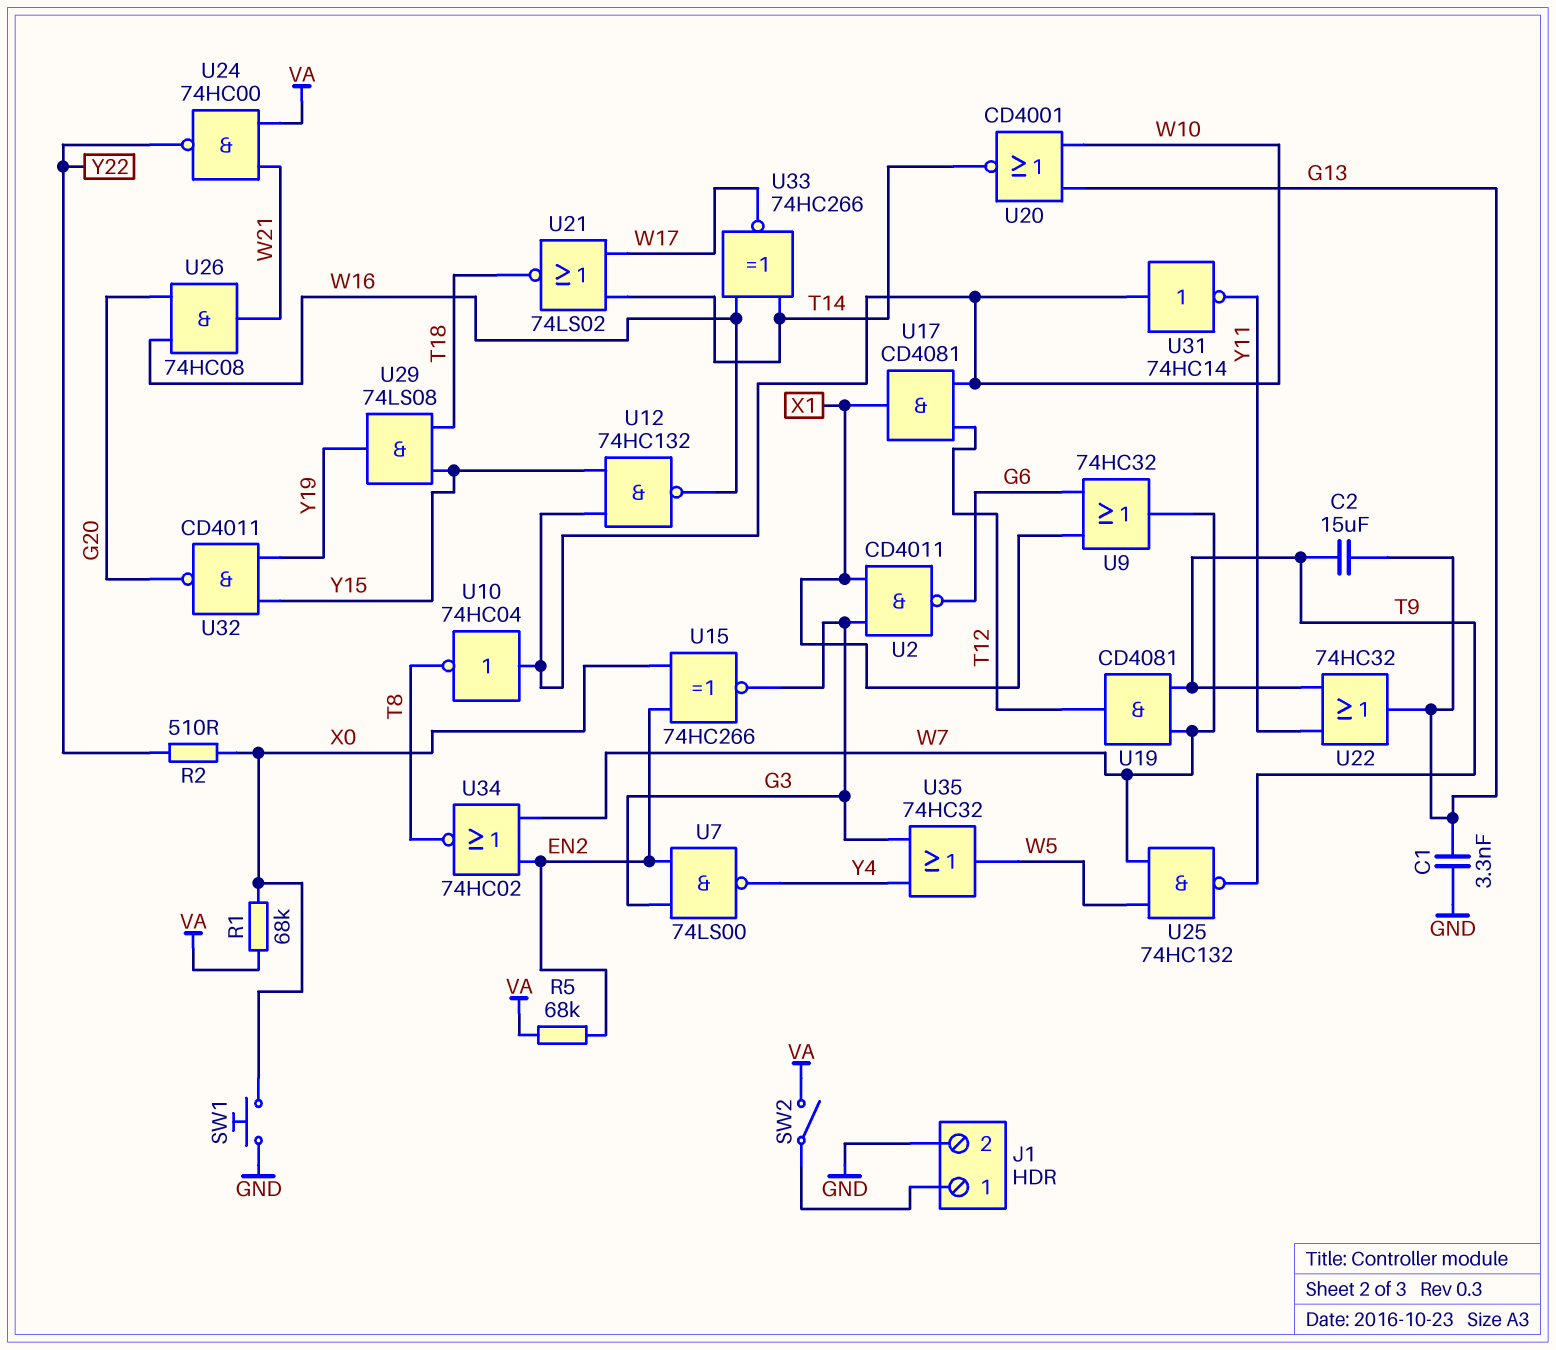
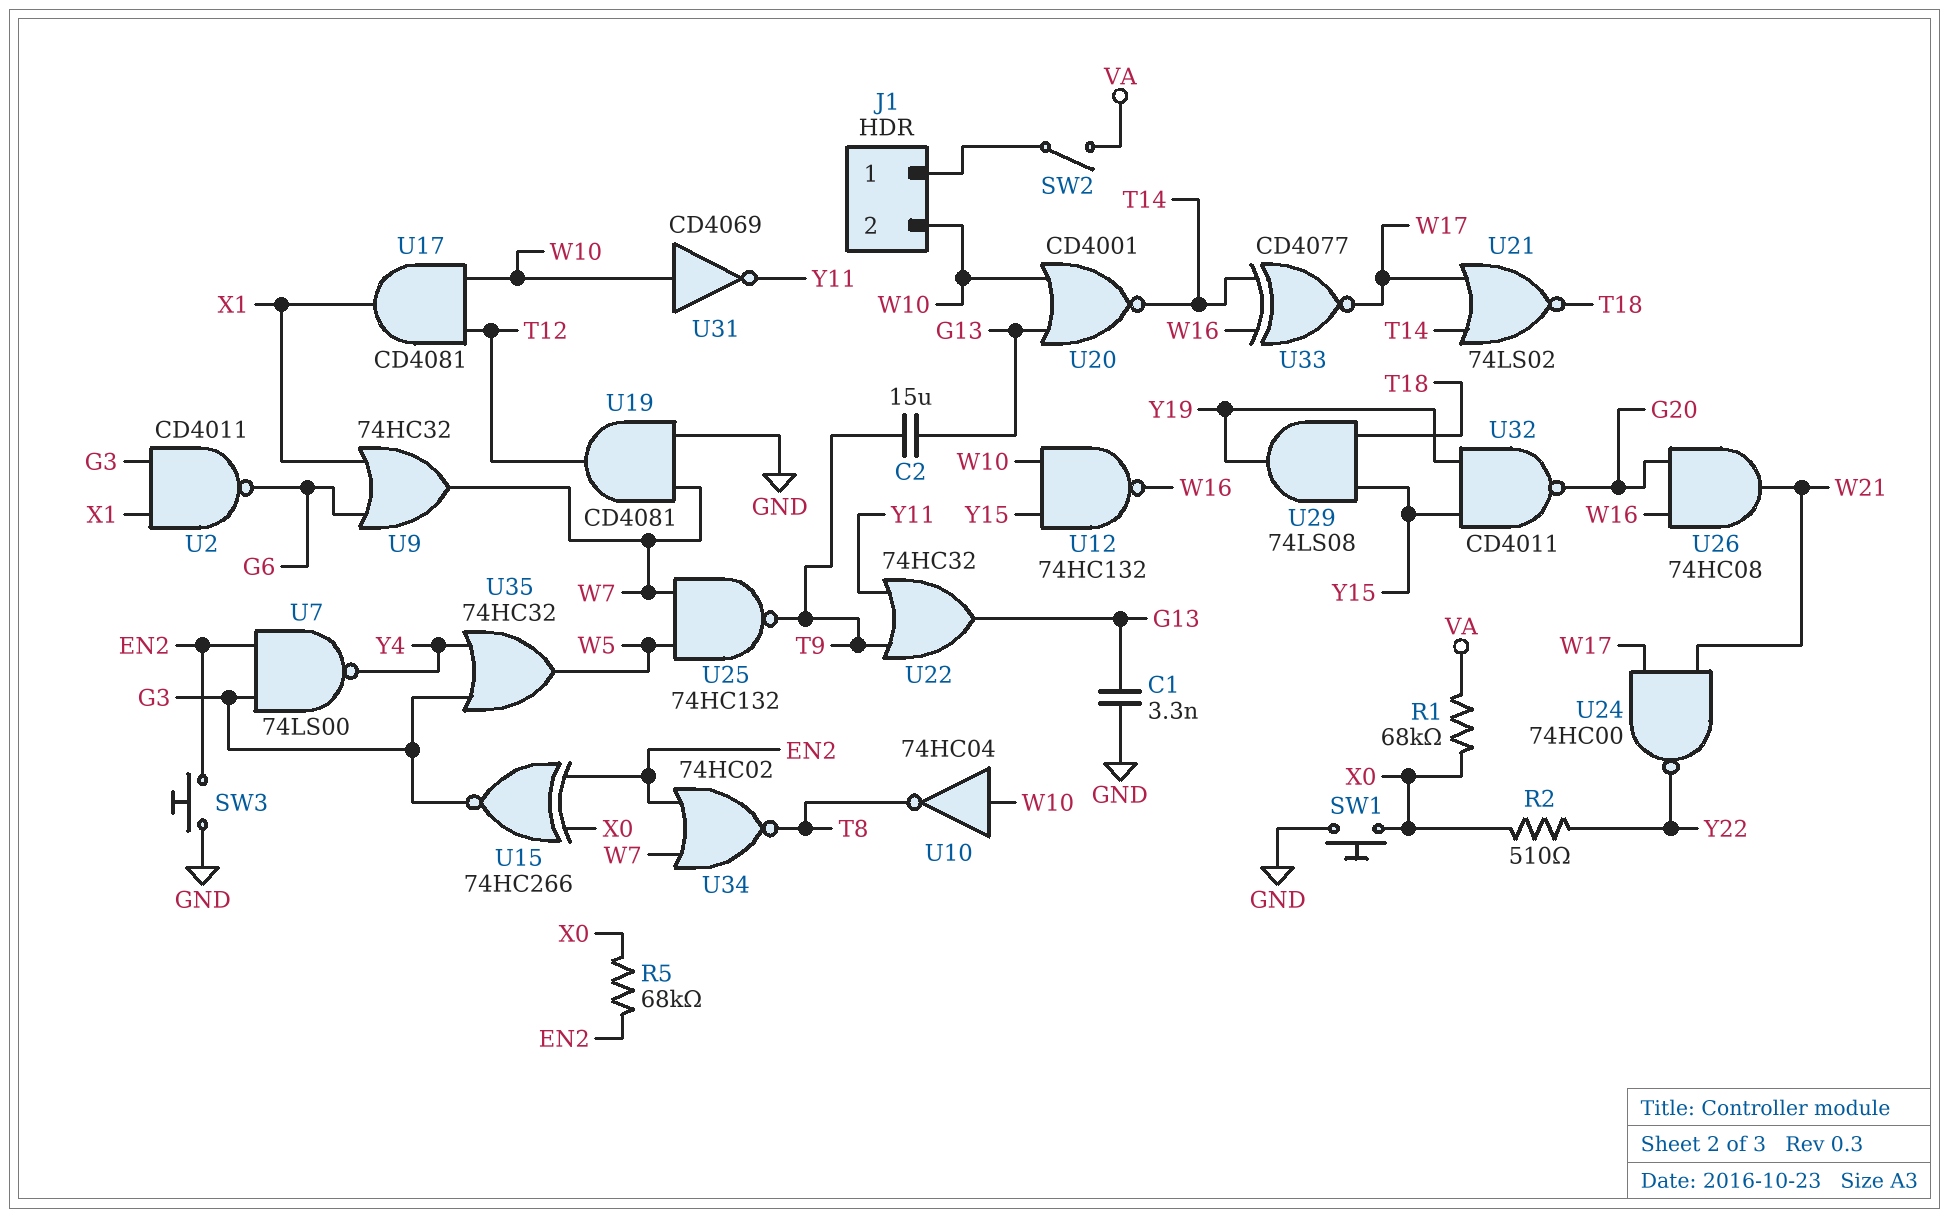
J1 pin 2: GND -> W10
R5: 68k (EN2, VA) -> 68k (EN2, X0)
SW3: none -> button (EN2, GND)
U19: AND CD4081 (in T9, in W7, out T12) -> AND CD4081 (in GND, in W7, out T12)
U24: NAND 74HC00 (in VA, in W21, out Y22) -> NAND 74HC00 (in W17, in W21, out Y22)
U31: NOT 74HC14 (in W10, out Y11) -> NOT CD4069 (in W10, out Y11)
U33: XNOR 74HC266 (in T14, in W16, out W17) -> XNOR CD4077 (in T14, in W16, out W17)

